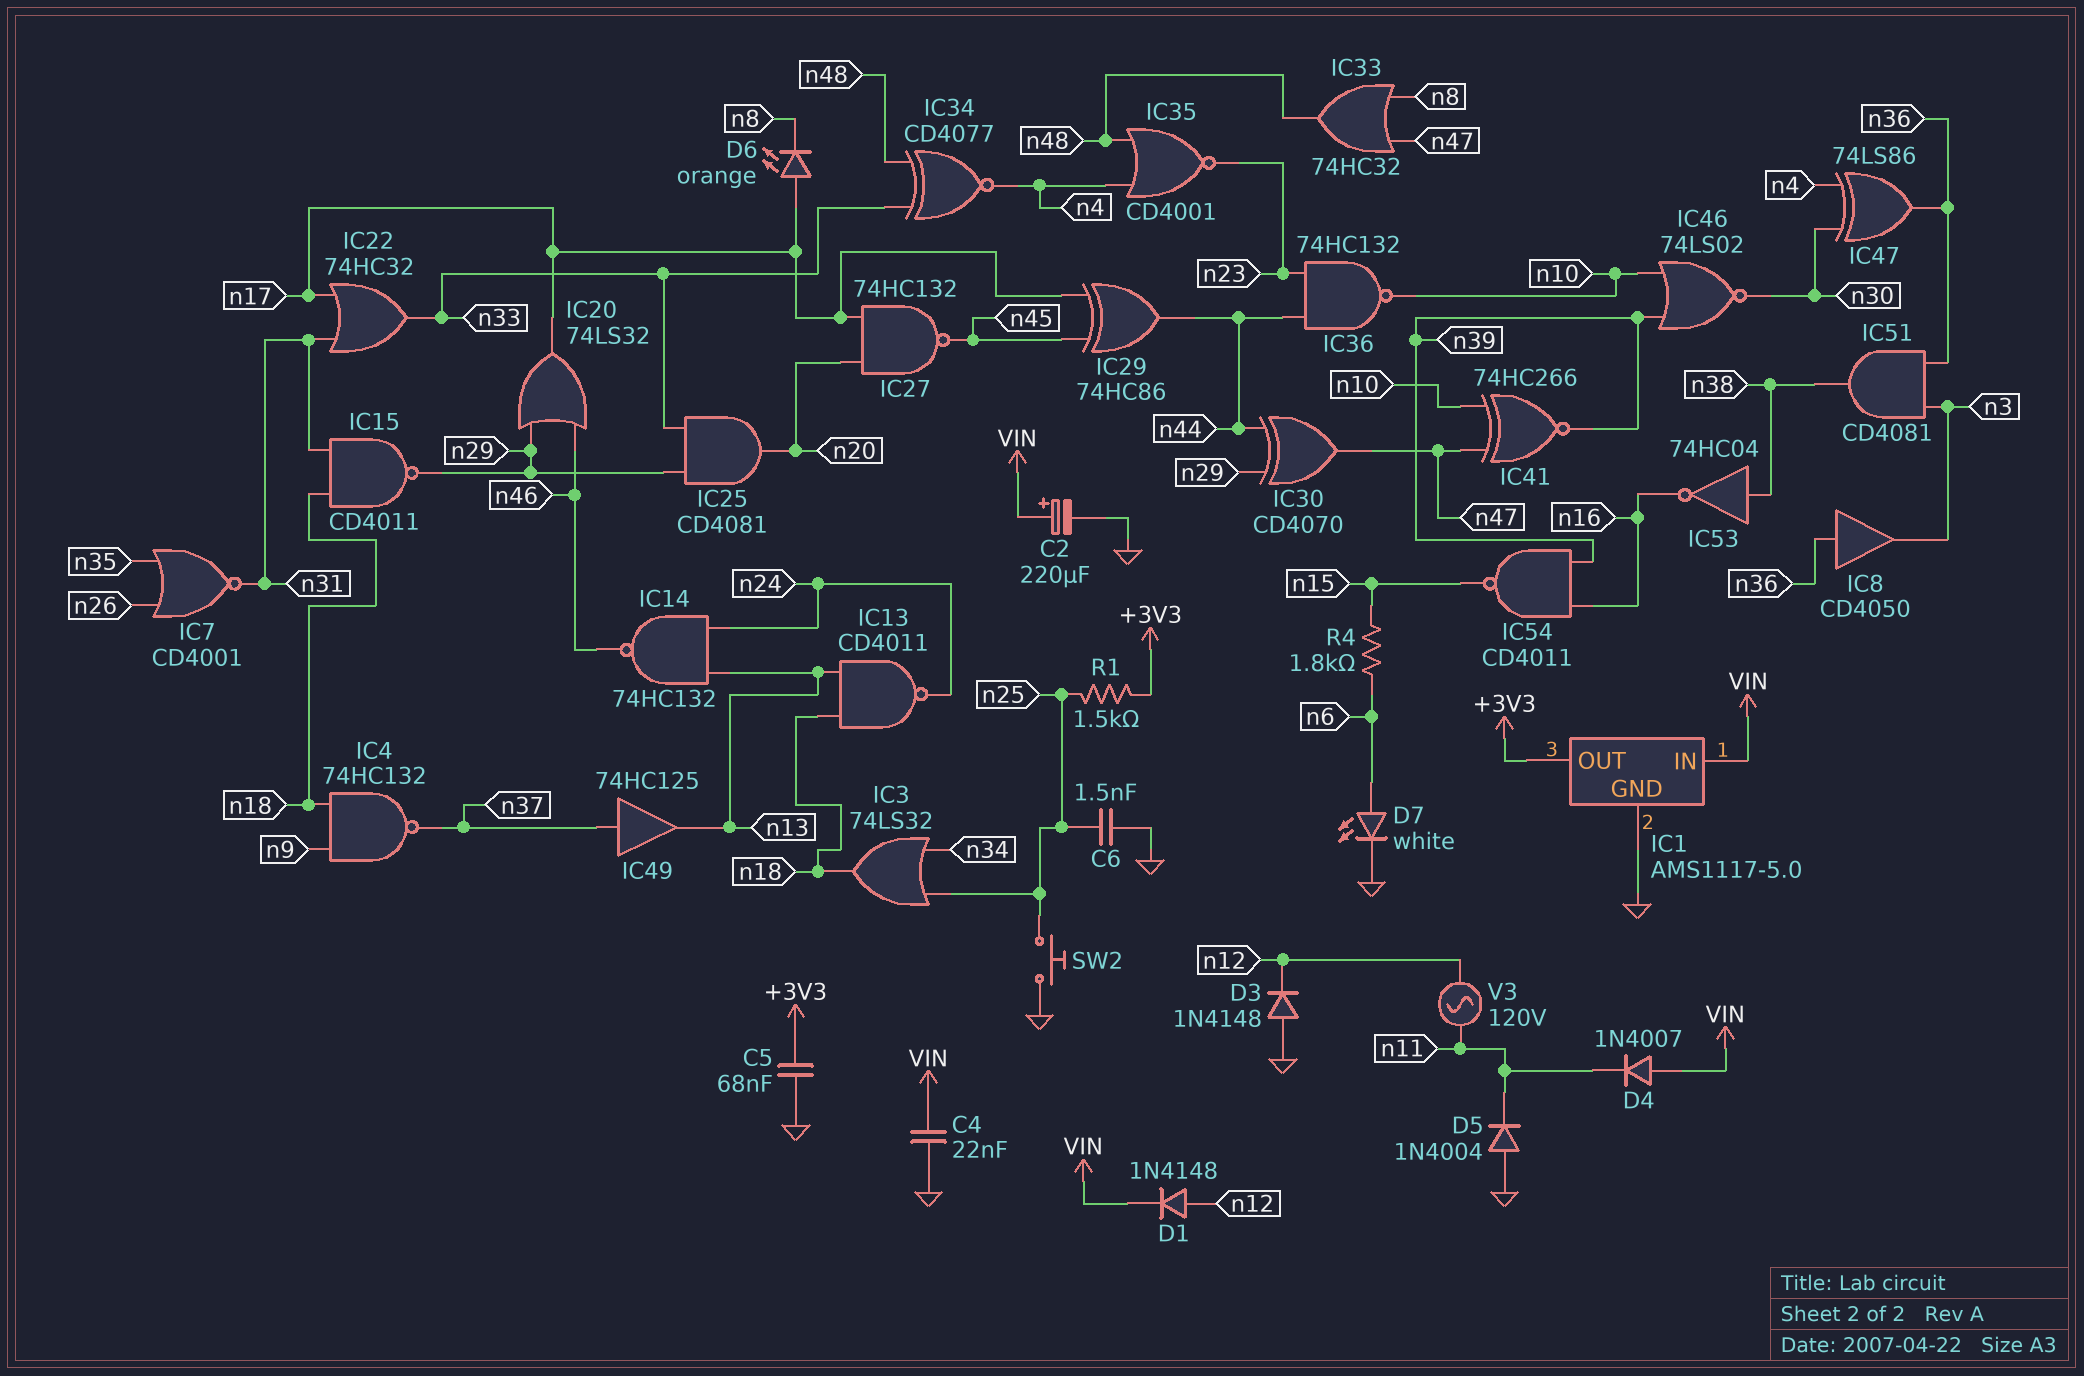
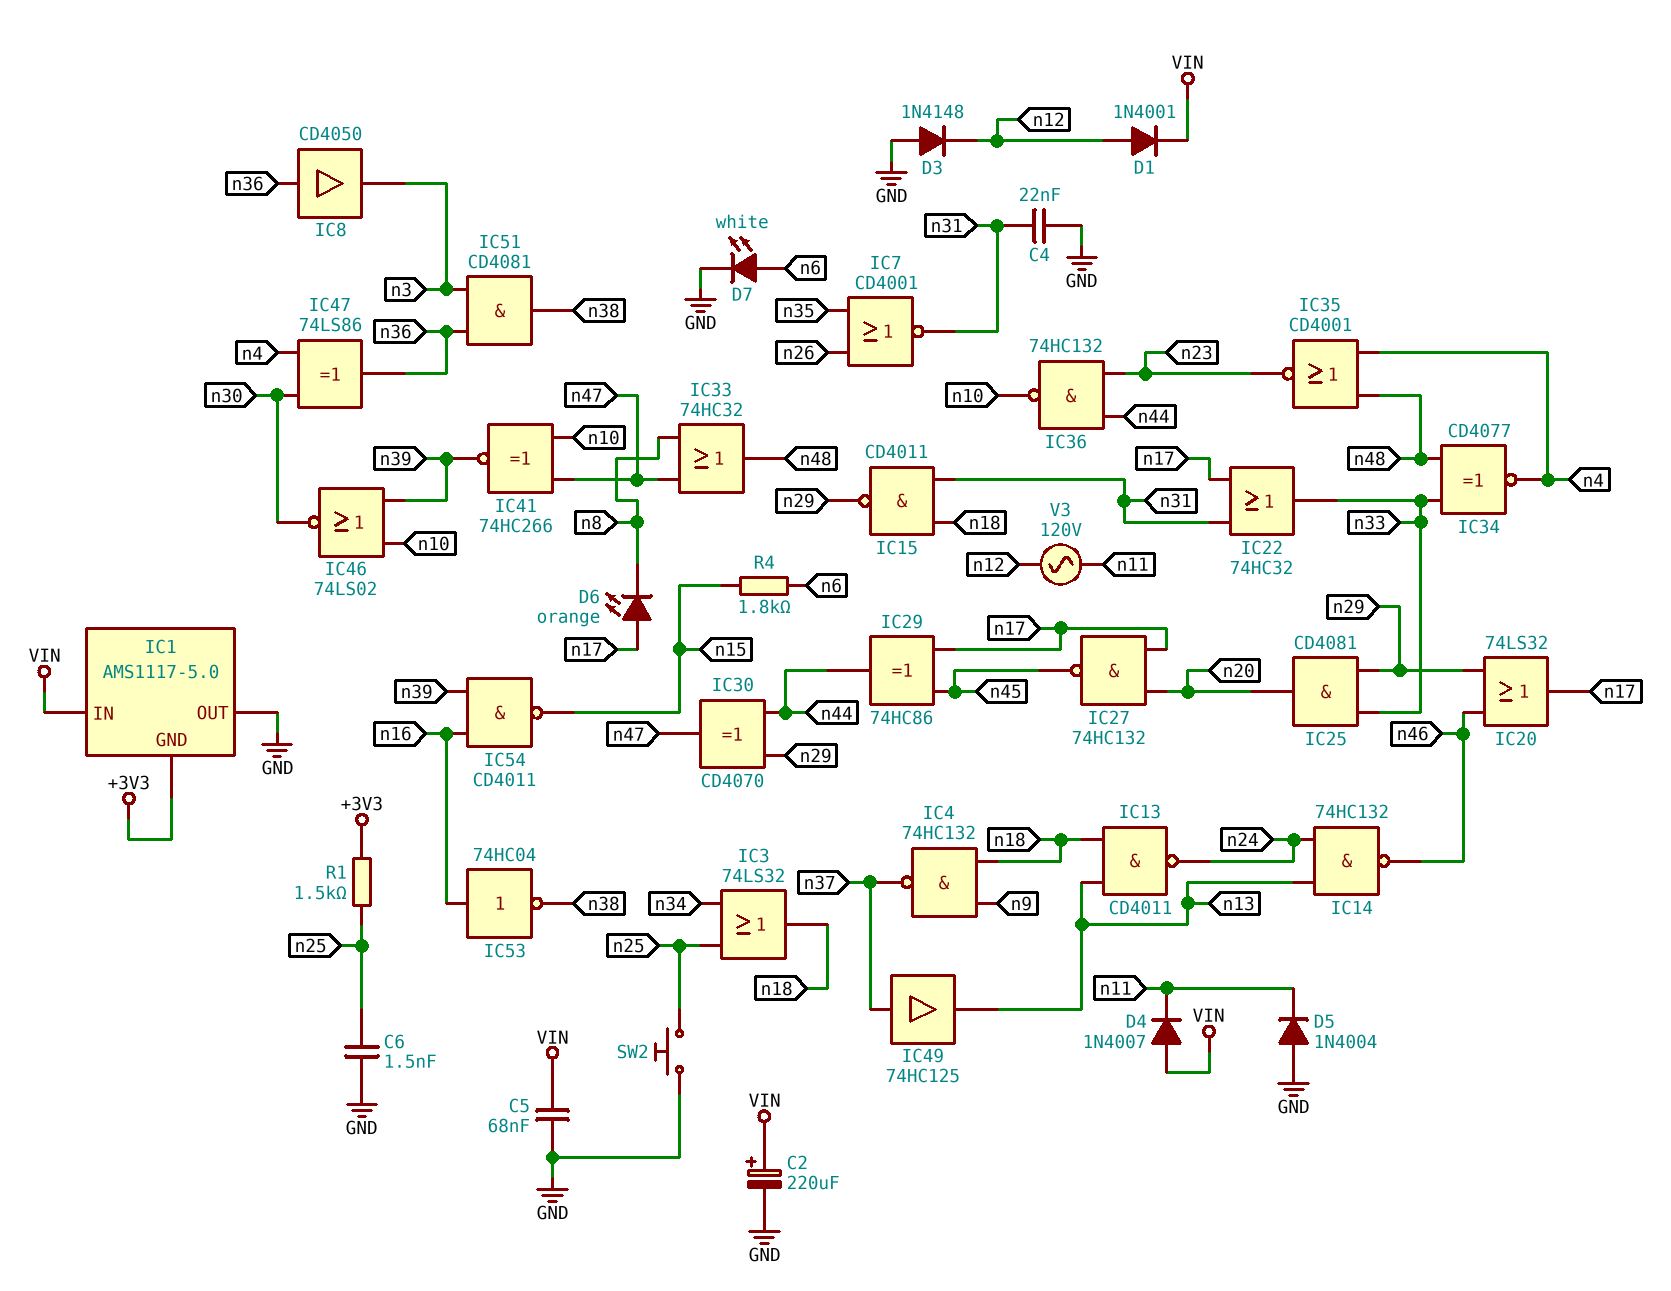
C4: 22nF (GND, VIN) -> 22nF (GND, n31)
C5: 68nF (+3V3, GND) -> 68nF (GND, VIN)
D1: diode 1N4148 (A n12, K VIN) -> diode 1N4001 (A n12, K VIN)
IC1 pin GND: GND -> +3V3
IC1 pin OUT: +3V3 -> GND
IC53: NOT 74HC04 (in n38, out n16) -> NOT 74HC04 (in n16, out n38)

